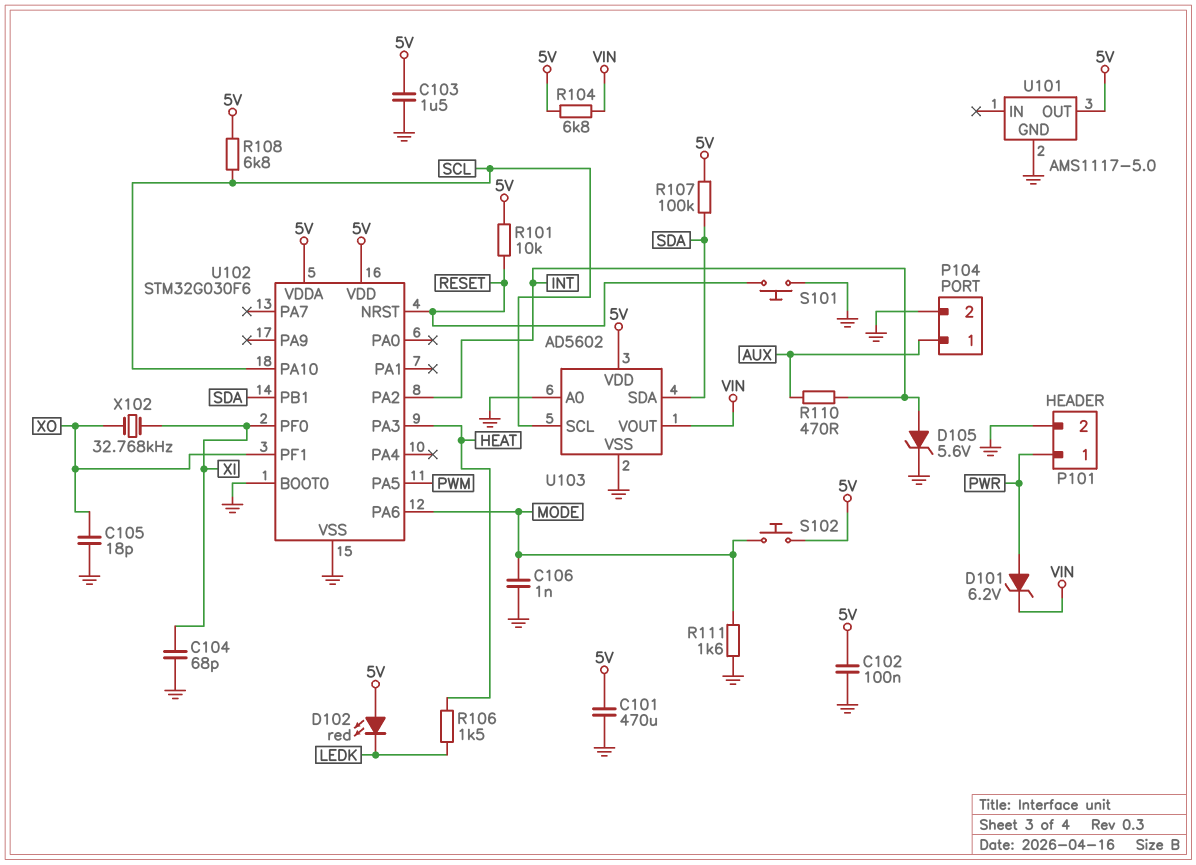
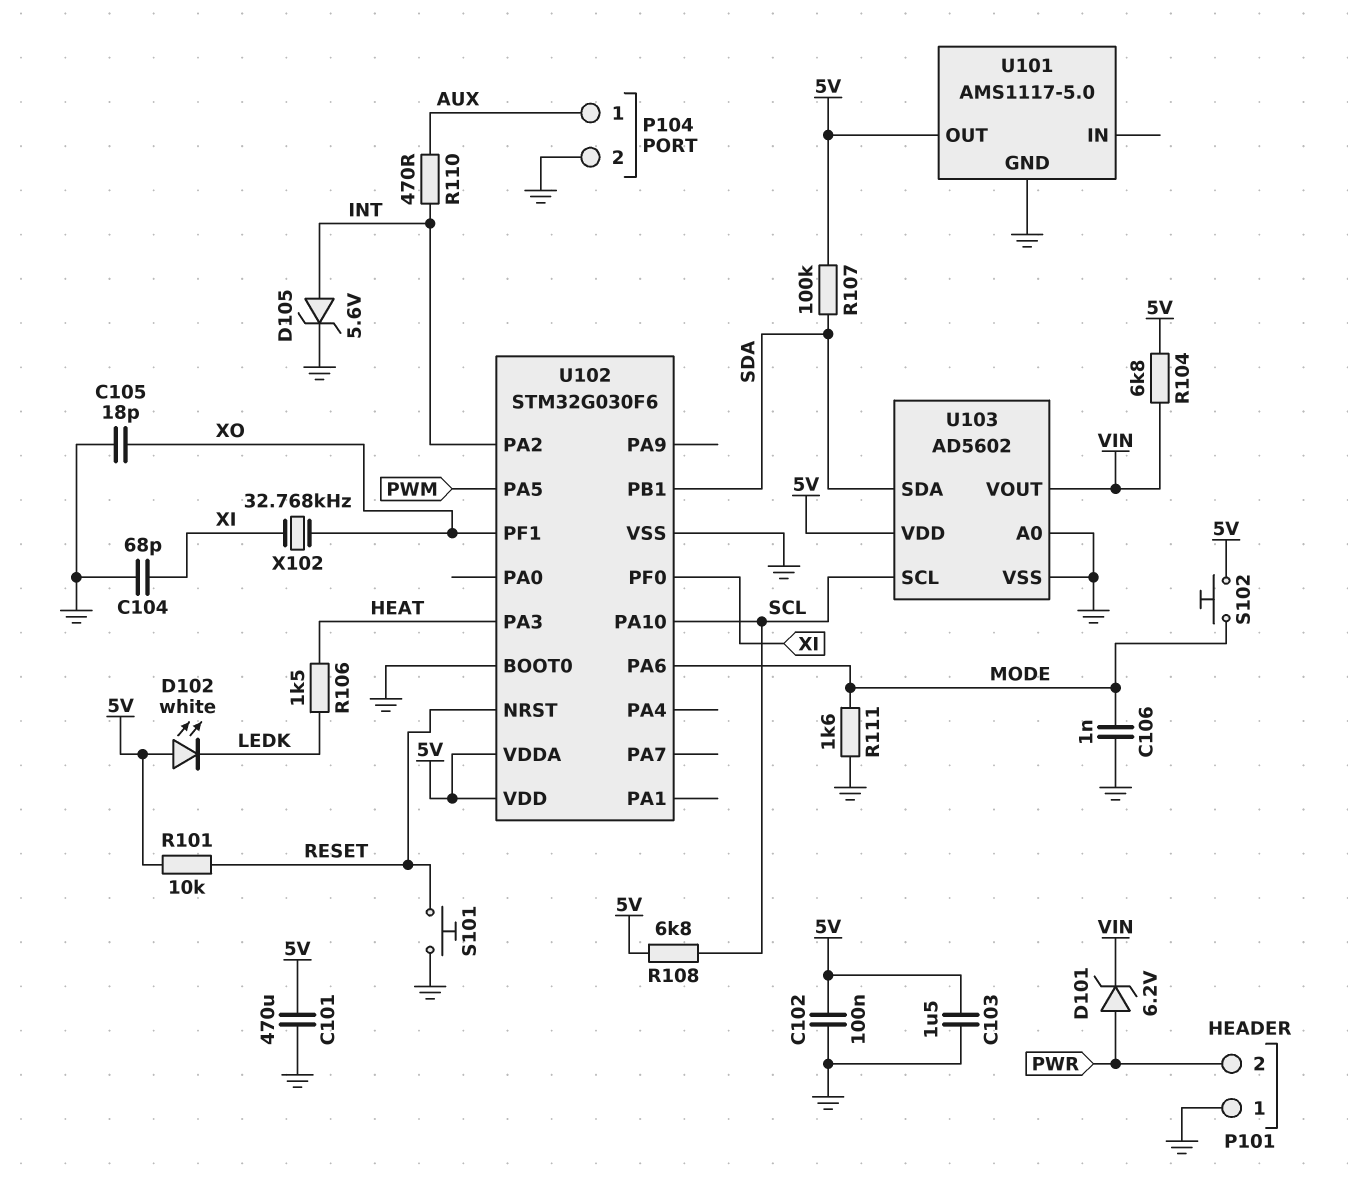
D102: LED red (A 5V, K LEDK) -> LED white (A 5V, K LEDK)
P101 pin 1: PWR -> GND
P101 pin 2: GND -> PWR

